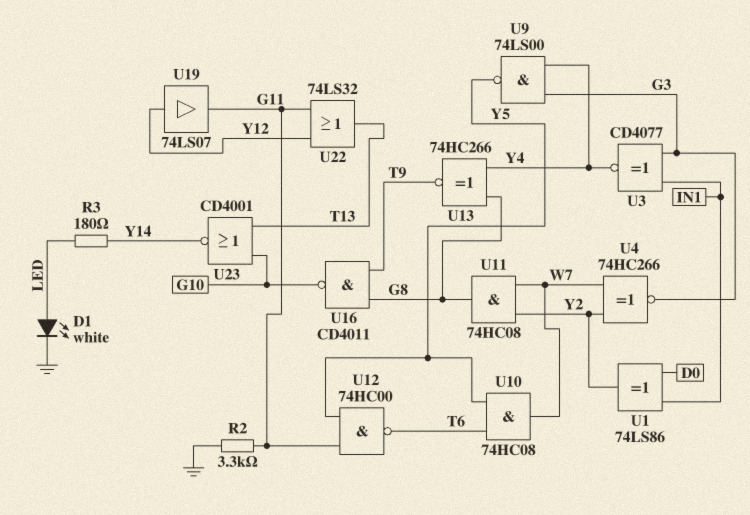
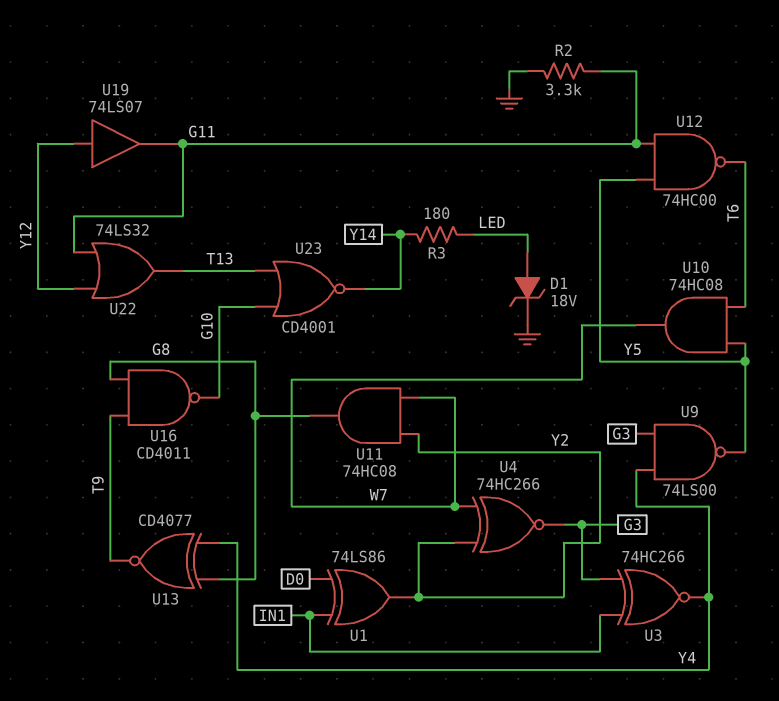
D1: LED white (A LED, K GND) -> zener 18V (A LED, K GND)
U3: XNOR CD4077 (in G3, in IN1, out Y4) -> XNOR 74HC266 (in G3, in IN1, out Y4)
U13: XNOR 74HC266 (in G8, in Y4, out T9) -> XNOR CD4077 (in G8, in Y4, out T9)

